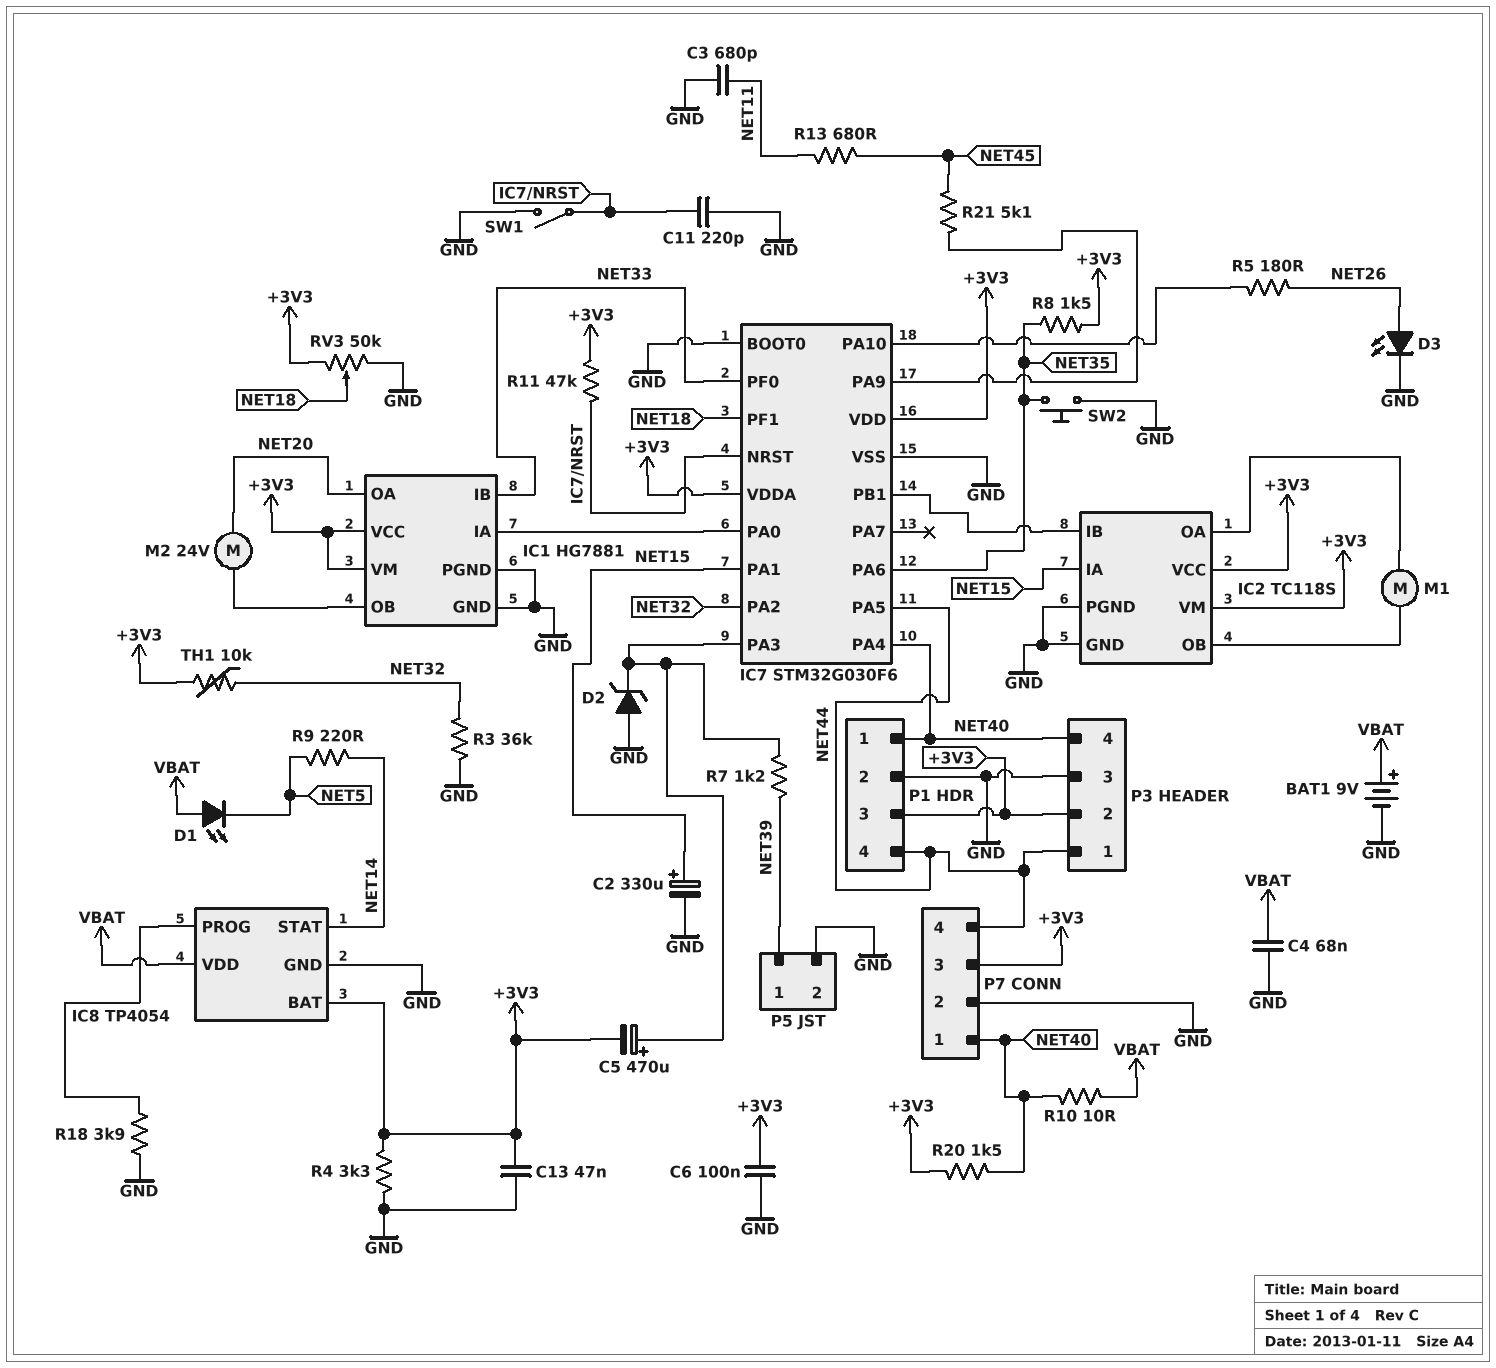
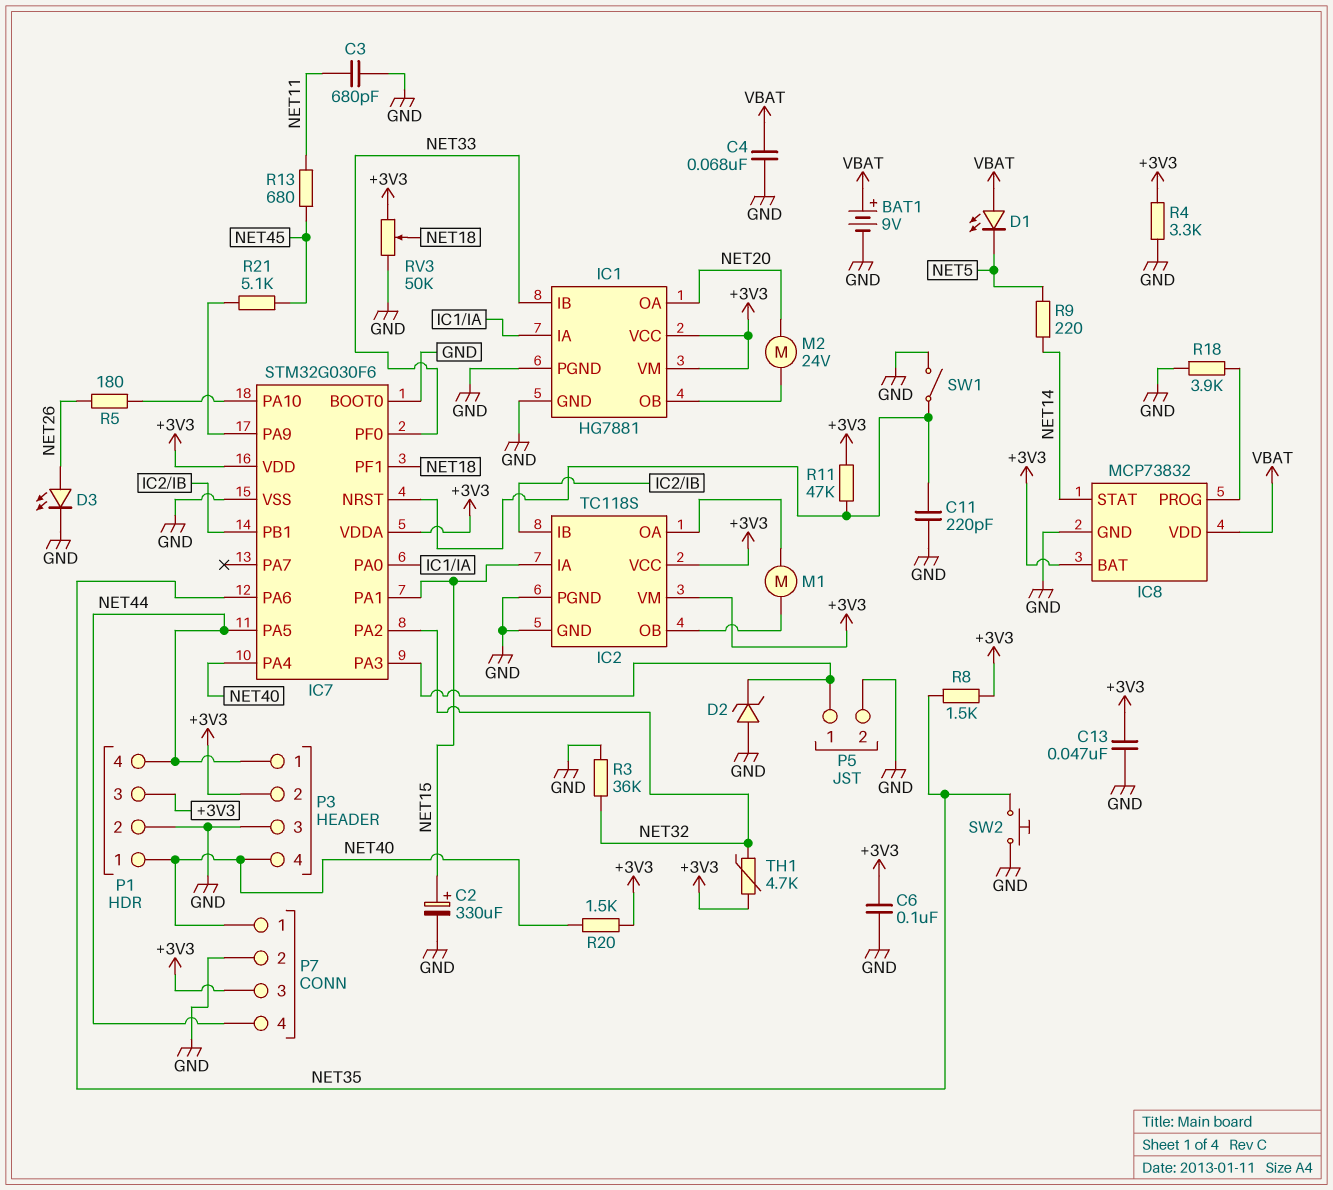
C5: 470uF (plus IC7/PA3, minus +3V3) -> none
IC8: TP4054 -> MCP73832
P5 pin 1: NET39 -> IC7/PA3
R7: 1.2k (IC7/PA3, NET39) -> none
R10: 10 (NET40, VBAT) -> none
TH1: 10k (+3V3, NET32) -> 4.7k (+3V3, NET32)

